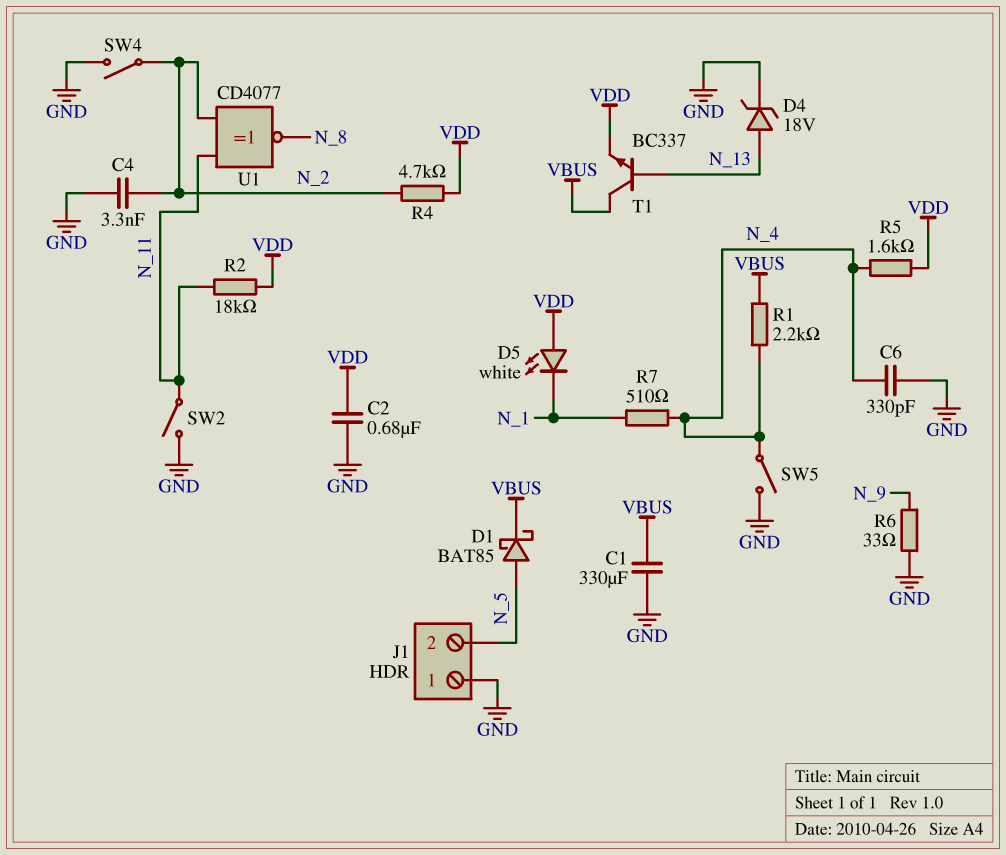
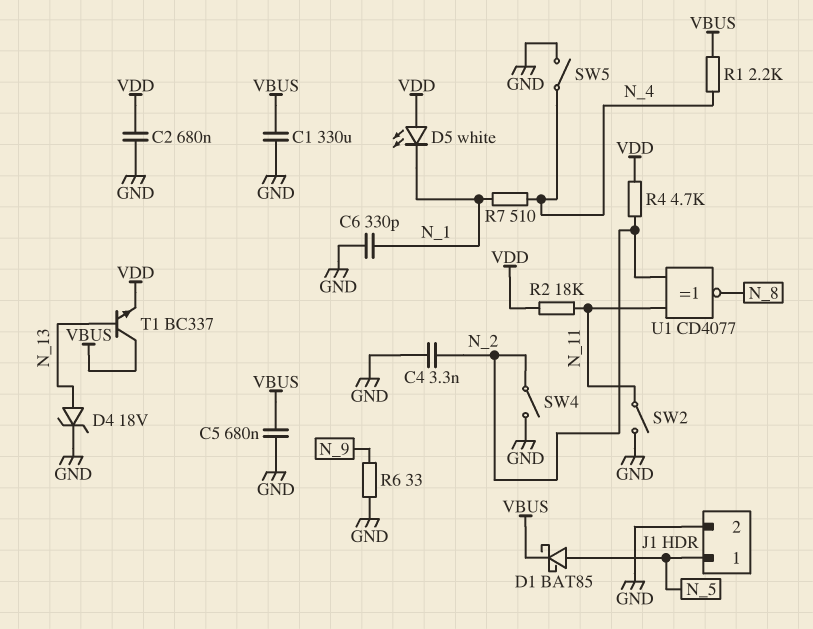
C5: none -> 680nF (GND, VBUS)
C6: 330pF (GND, N_4) -> 330pF (GND, N_1)
J1 pin 1: GND -> N_5
J1 pin 2: N_5 -> GND
R5: 1.6k (N_4, VDD) -> none

